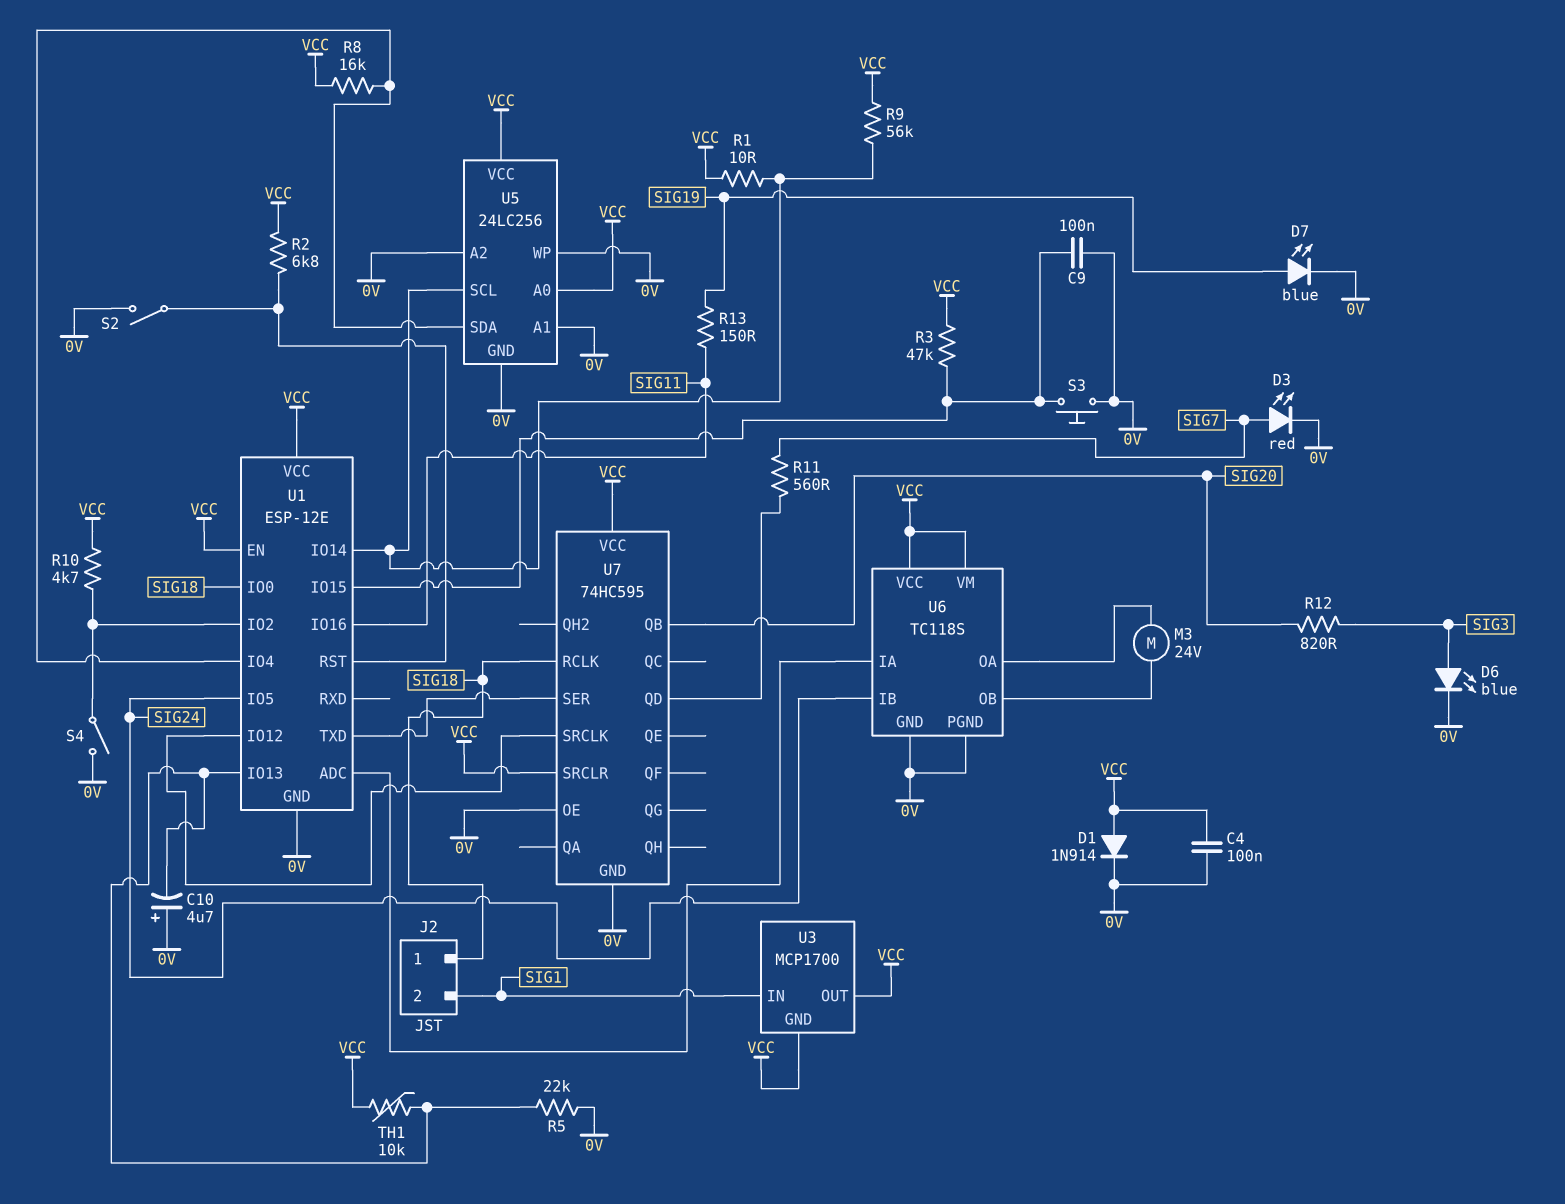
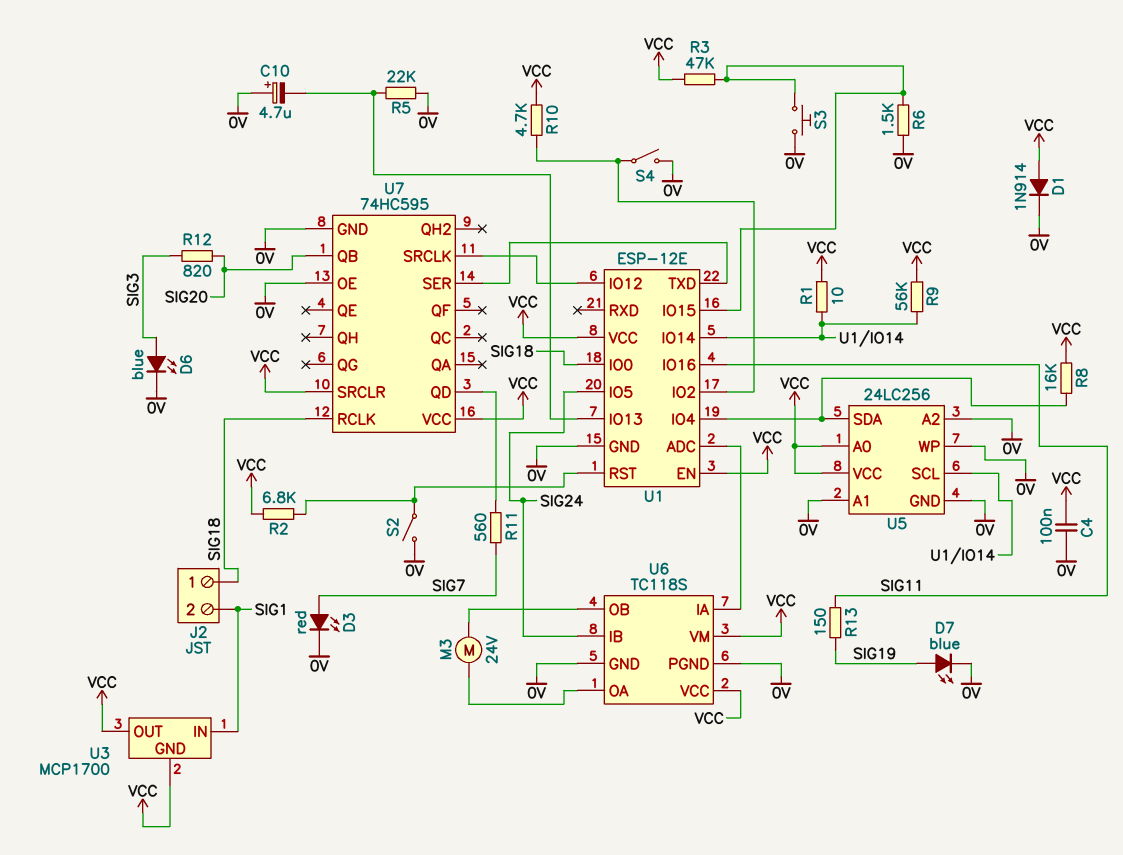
C9: 100nF (0V, U1/IO15) -> none
R6: none -> 1.5k (0V, U1/IO15)
TH1: 10k (U1/IO13, VCC) -> none

